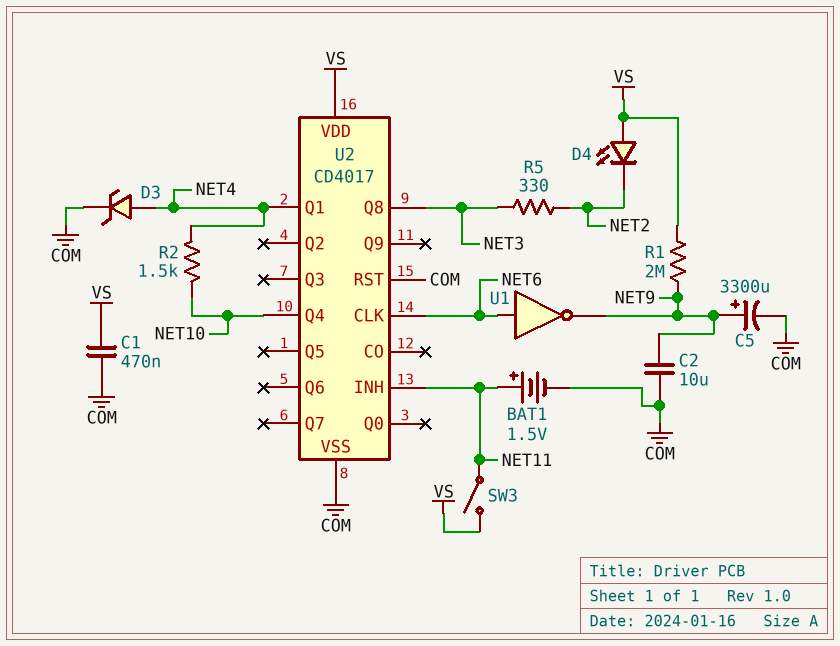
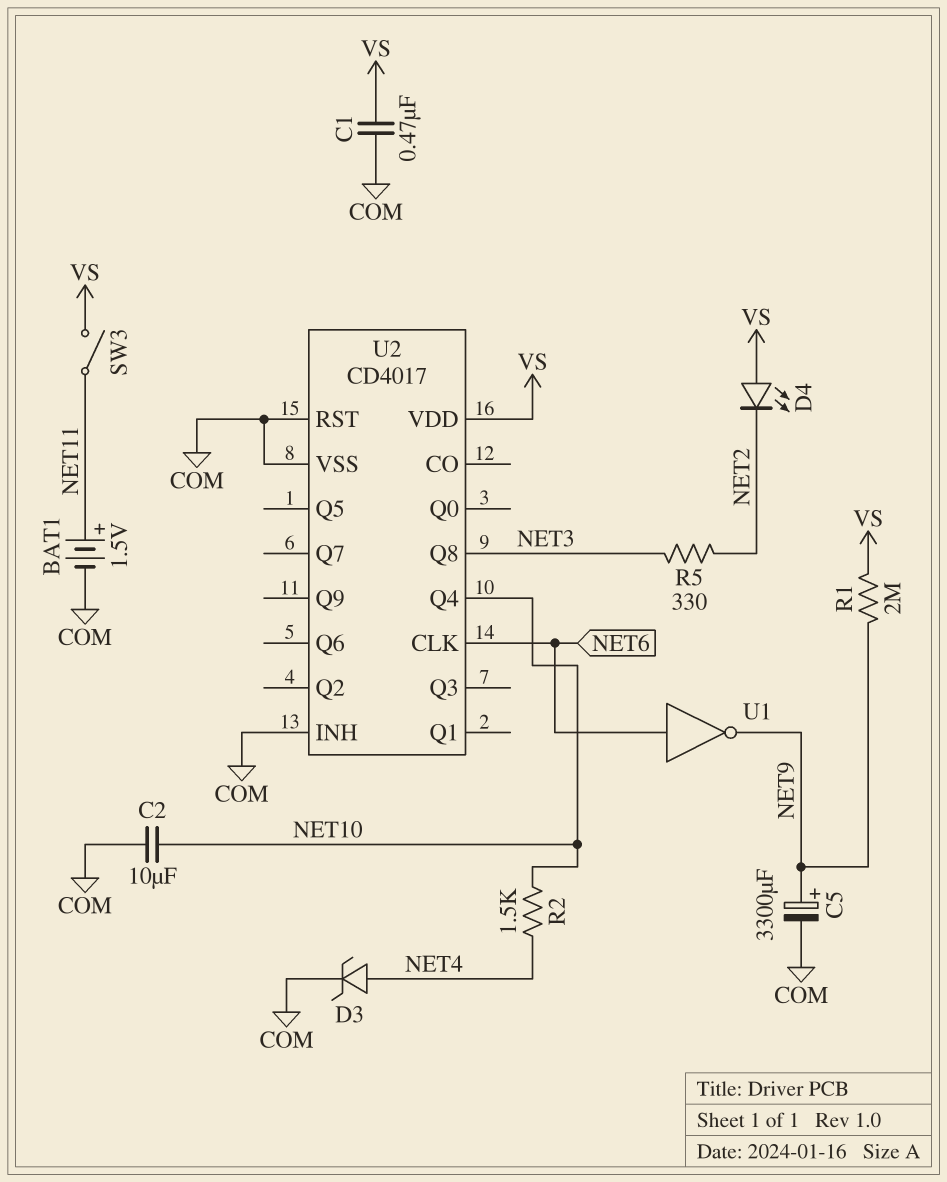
C2: 10uF (COM, NET9) -> 10uF (COM, NET10)
U2 pin INH: NET11 -> COM
U2 pin Q1: NET4 -> none

